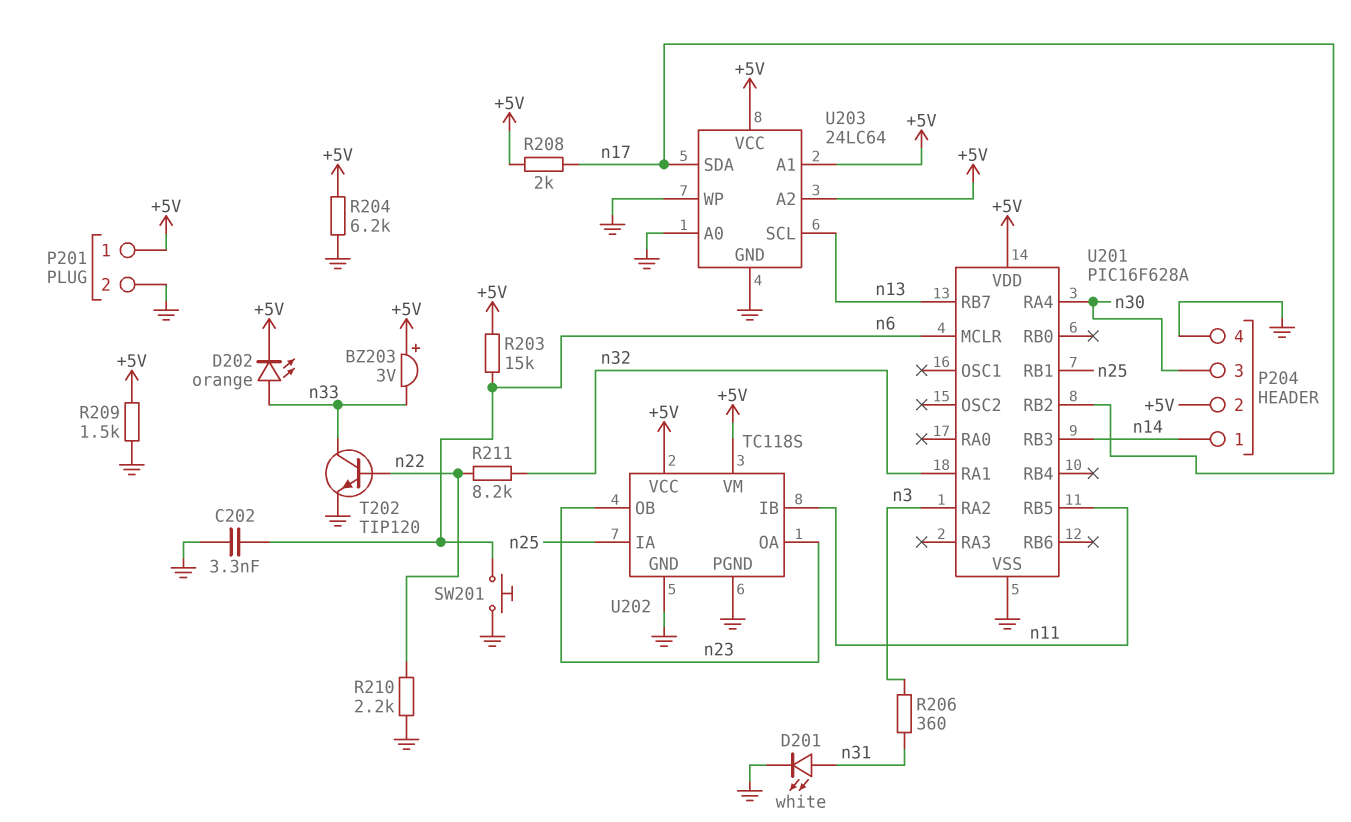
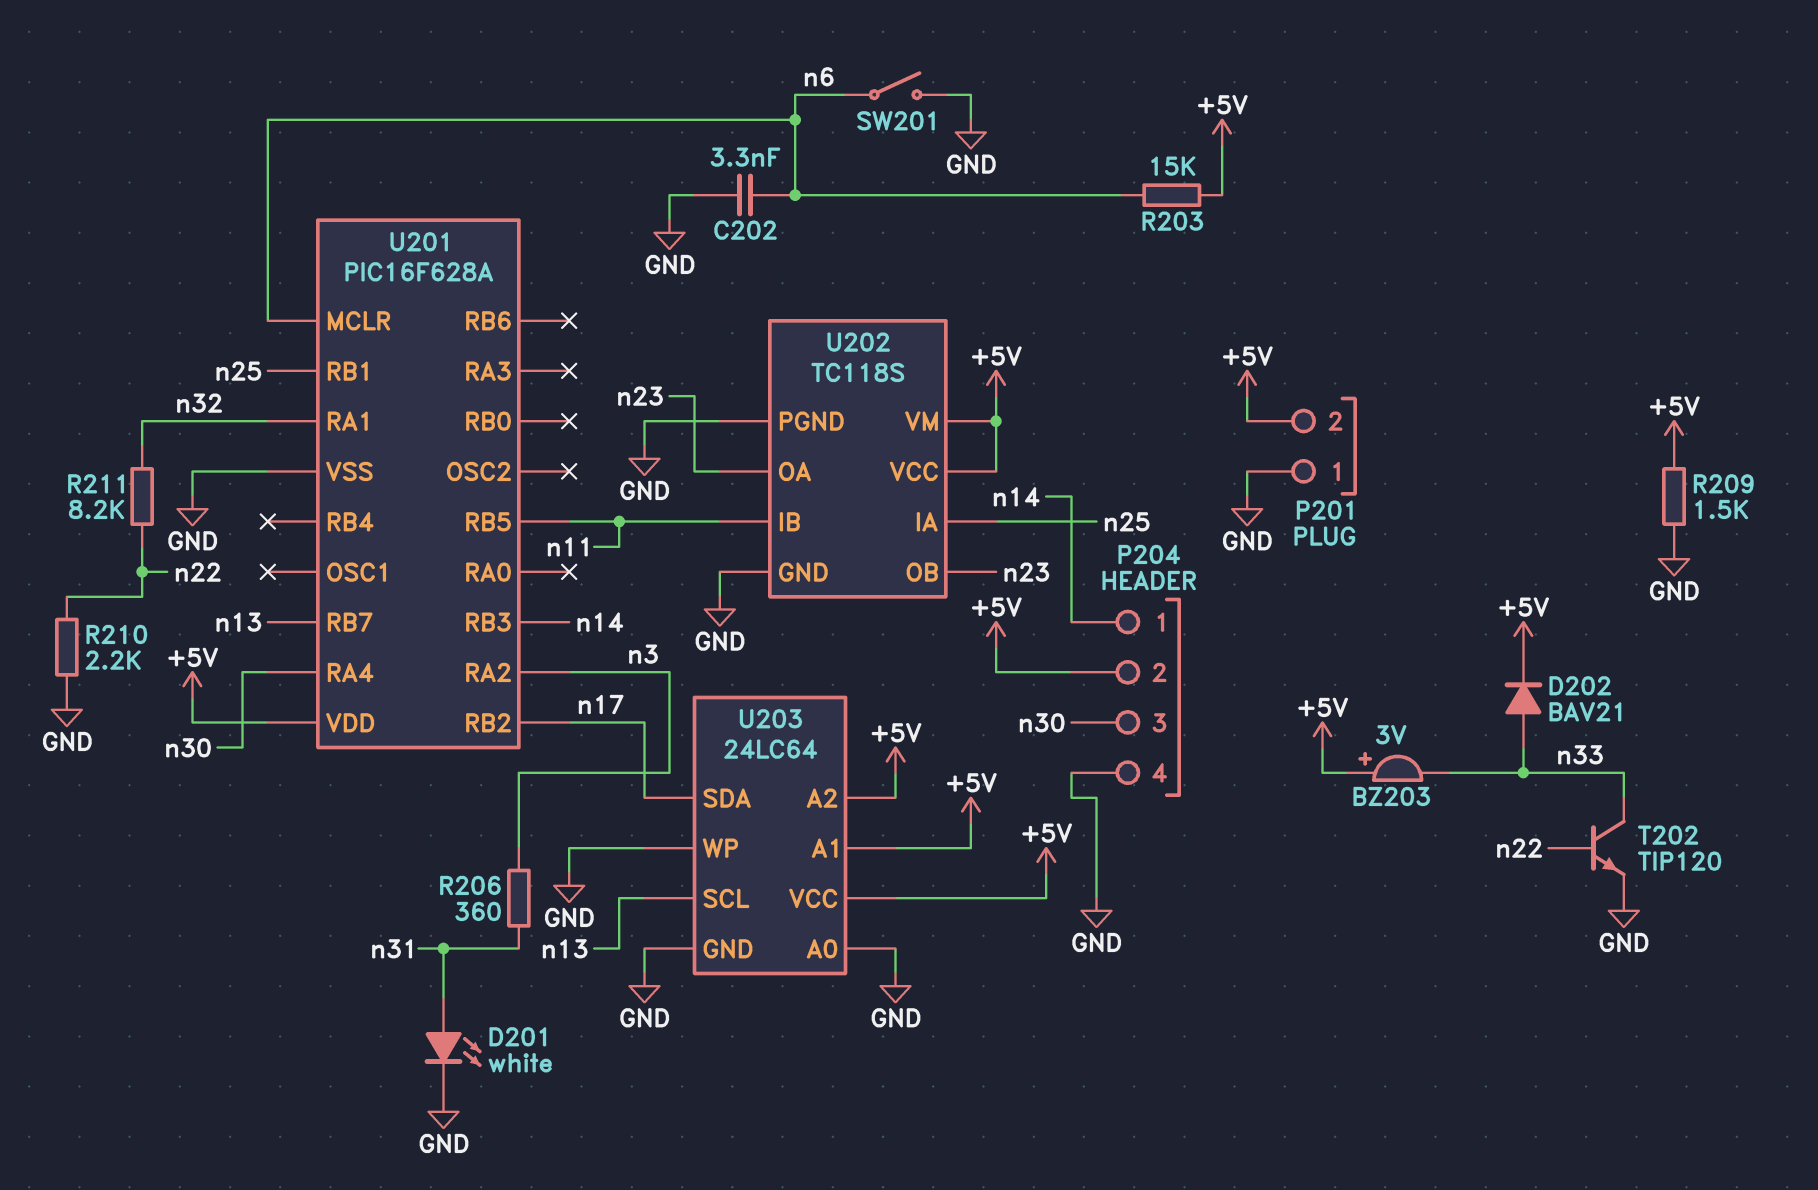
D202: LED orange (A n33, K +5V) -> diode BAV21 (A n33, K +5V)
P201 pin 1: +5V -> GND
P201 pin 2: GND -> +5V
R204: 6.2k (+5V, GND) -> none
R208: 2k (+5V, n17) -> none
SW201: button (GND, n6) -> switch (GND, n6)

